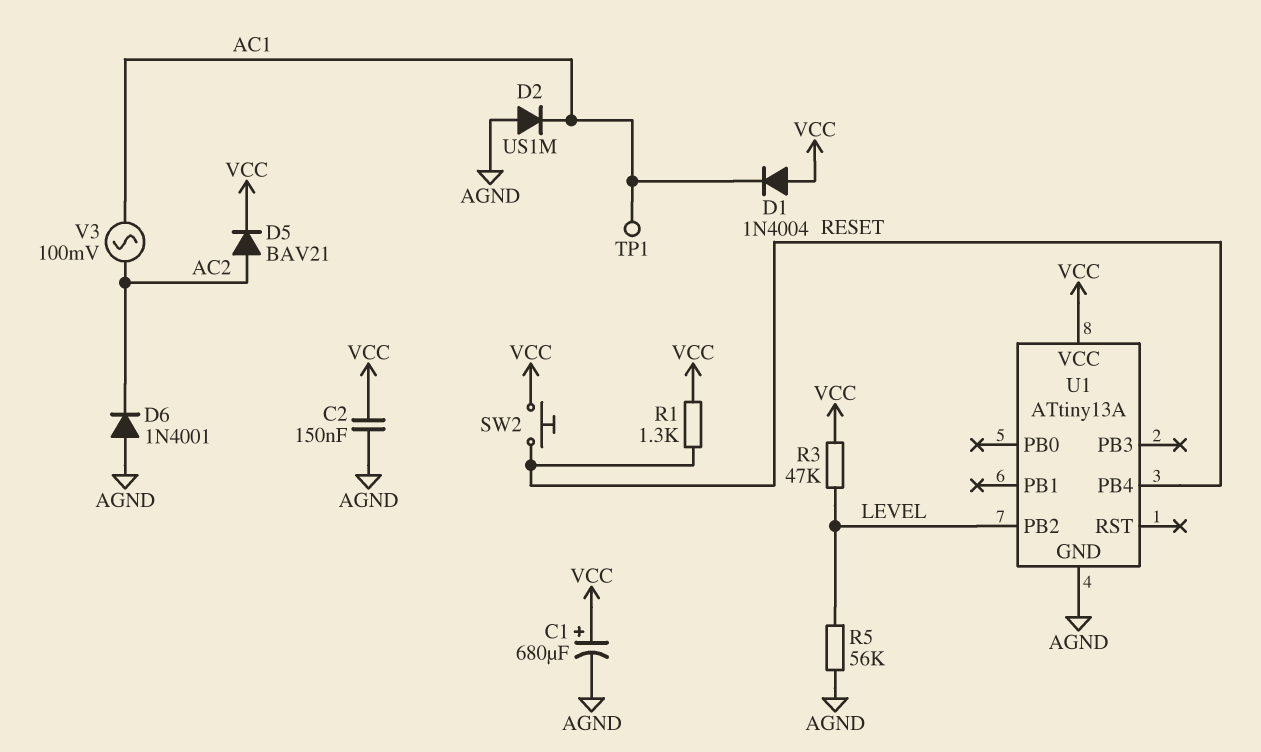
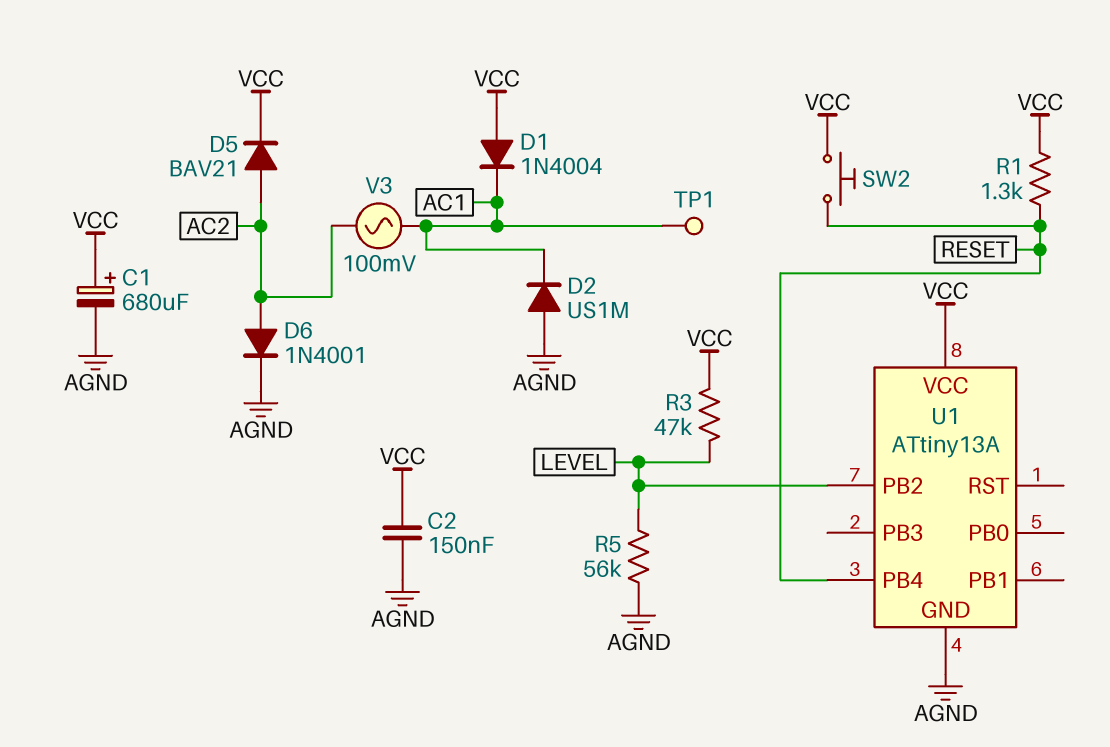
D6: diode 1N4001 (A AGND, K AC2) -> diode 1N4001 (A AC2, K AGND)

